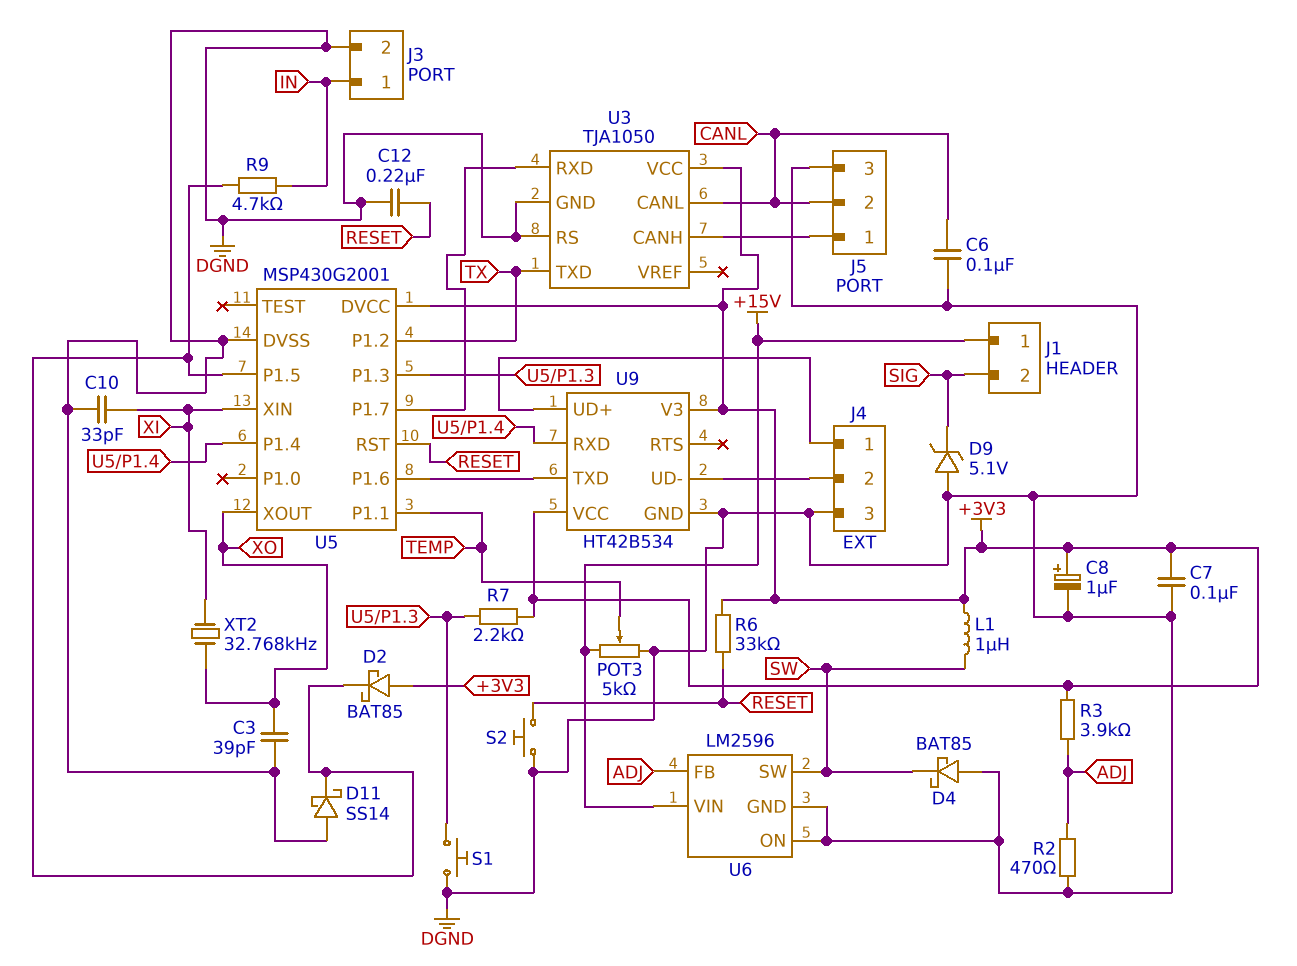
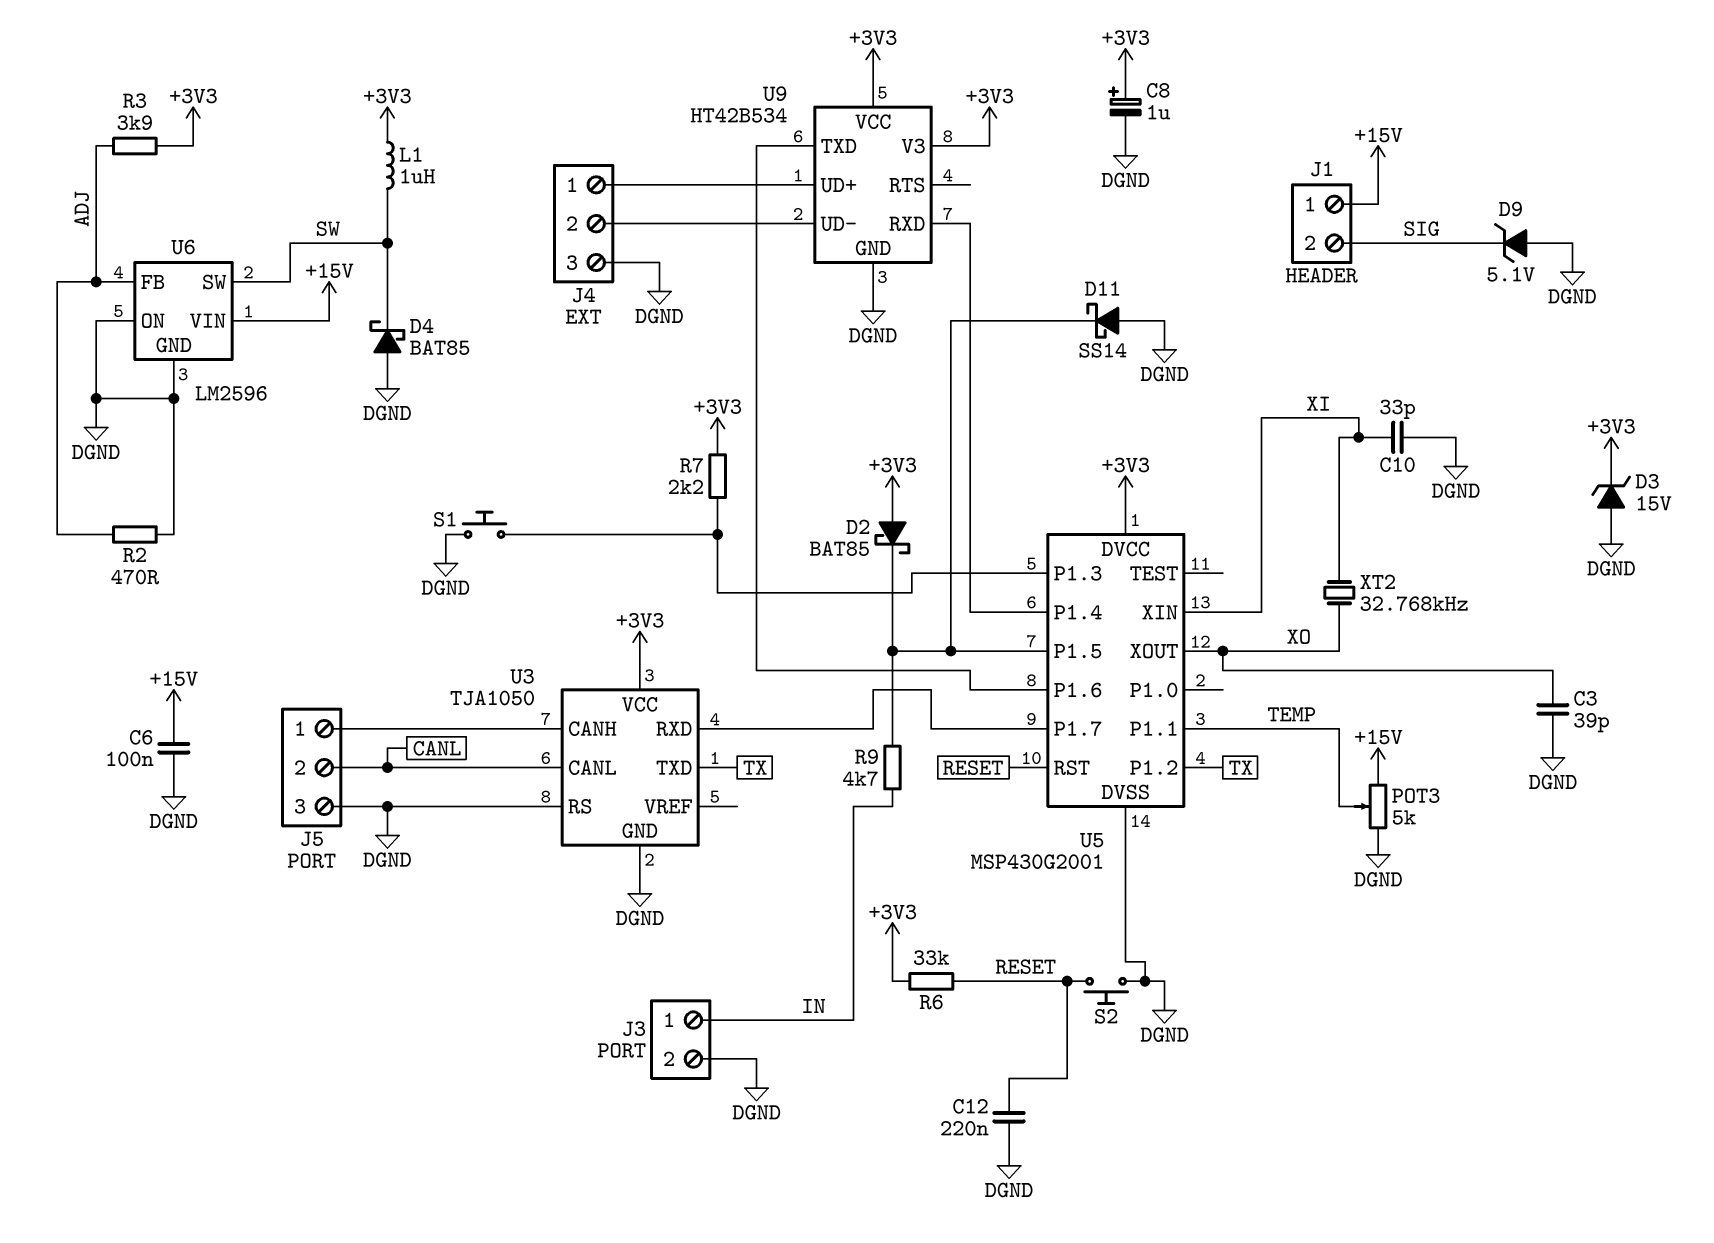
C6: 100nF (CANL, DGND) -> 100nF (+15V, DGND)
C7: 100nF (+3V3, DGND) -> none
D3: none -> zener 15V (A DGND, K +3V3)

